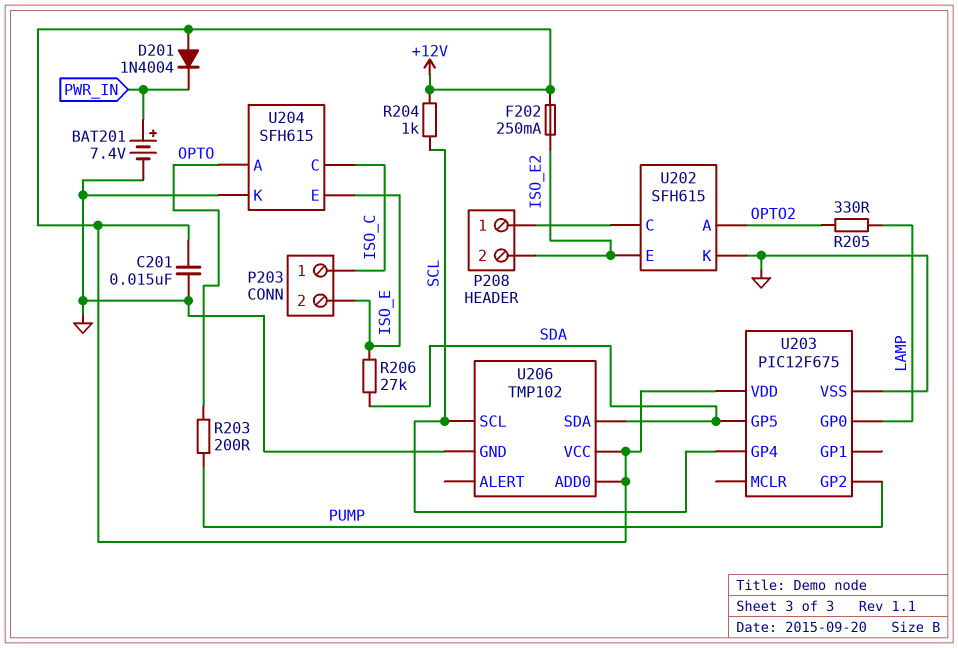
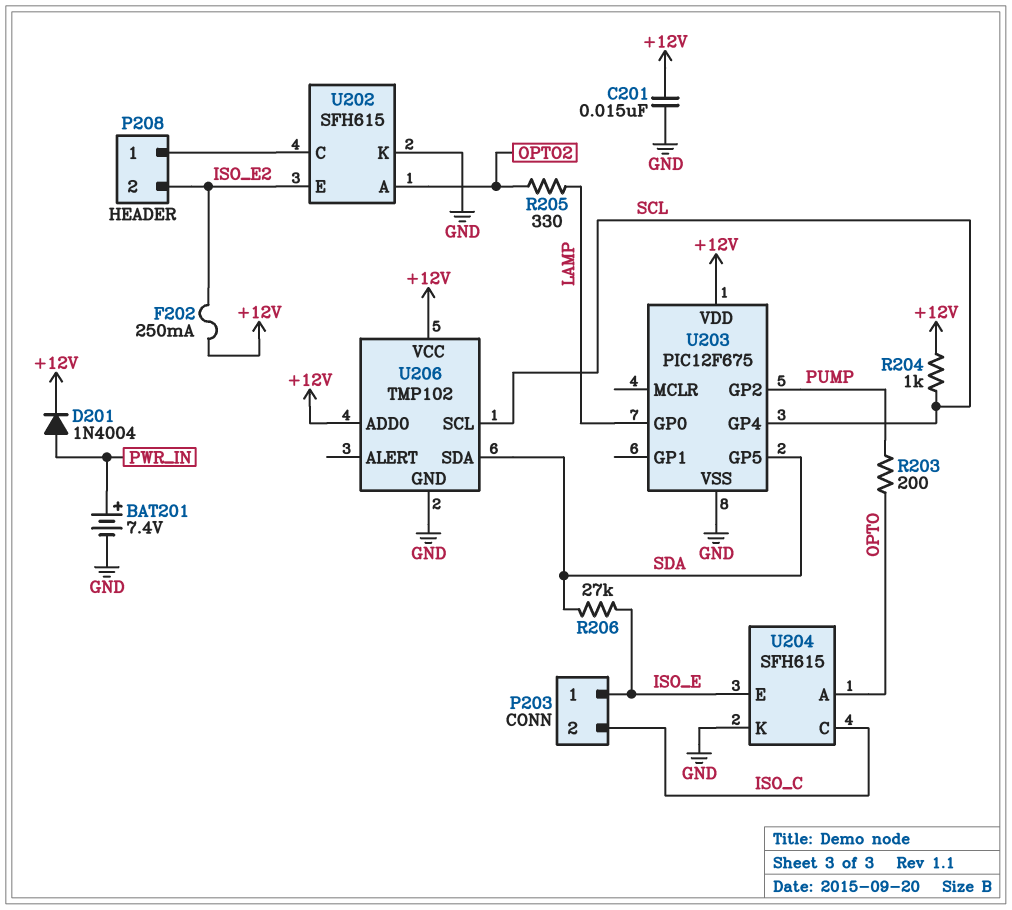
D201: diode 1N4004 (A +12V, K PWR_IN) -> diode 1N4004 (A PWR_IN, K +12V)
P203 pin 1: ISO_C -> ISO_E
P203 pin 2: ISO_E -> ISO_C

